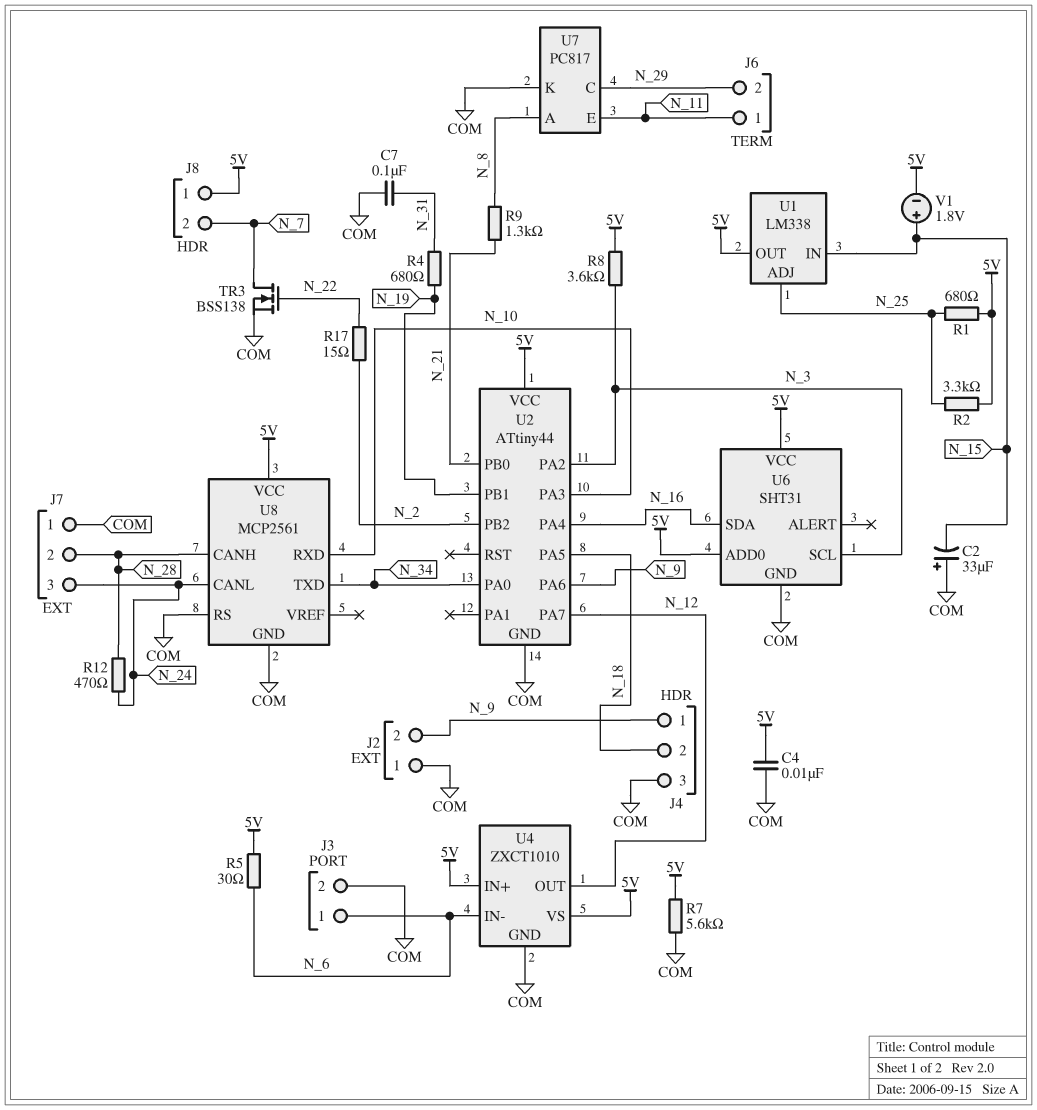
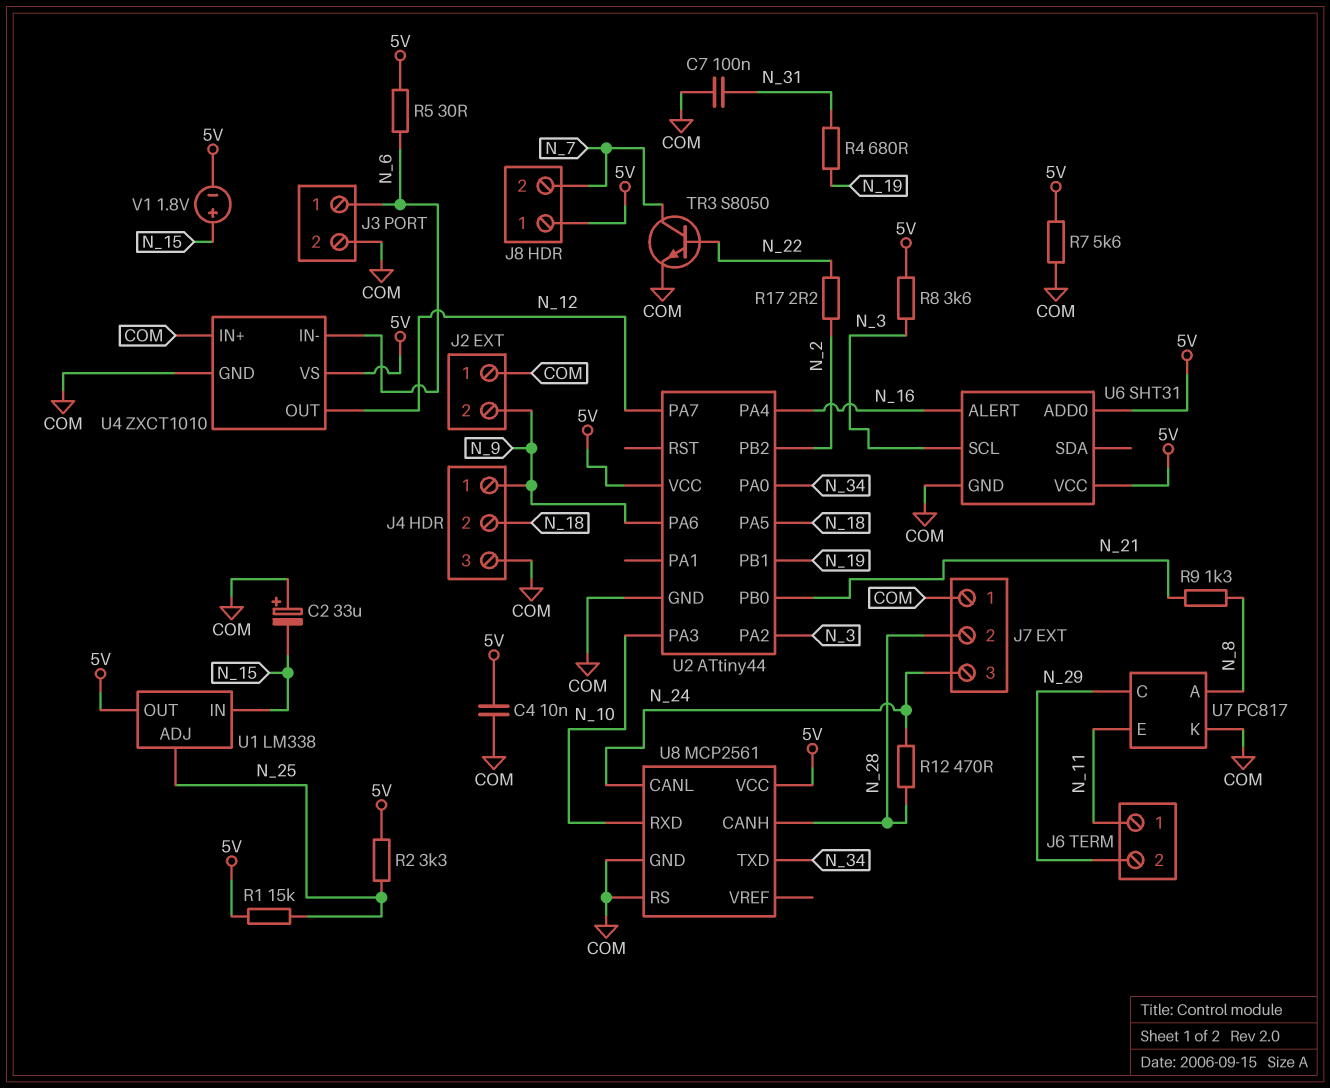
R1: 680 (5V, N_25) -> 15k (5V, N_25)
R17: 15 (N_2, N_22) -> 2.2 (N_2, N_22)
TR3: NMOS BSS138 (G N_22, D N_7, S COM) -> NPN S8050 (B N_22, C N_7, E COM)
U4 pin IN+: 5V -> COM
U6 pin ALERT: none -> N_16
U6 pin SDA: N_16 -> none

